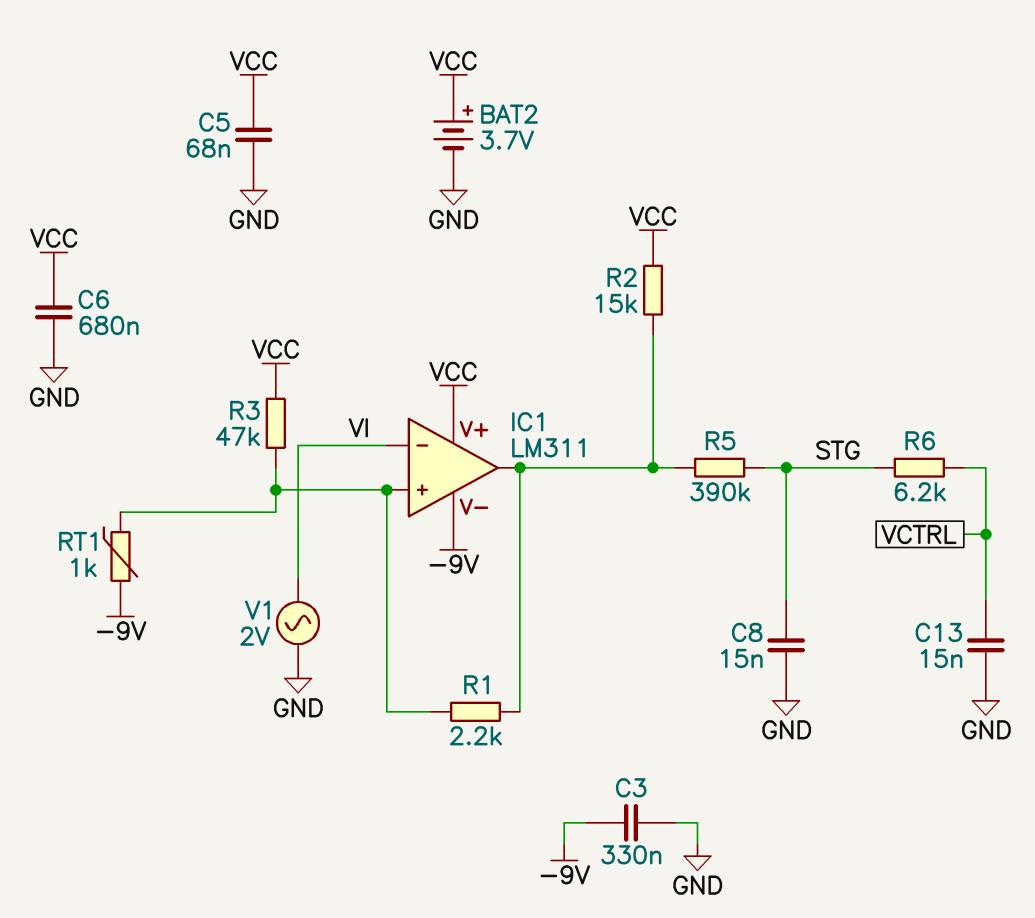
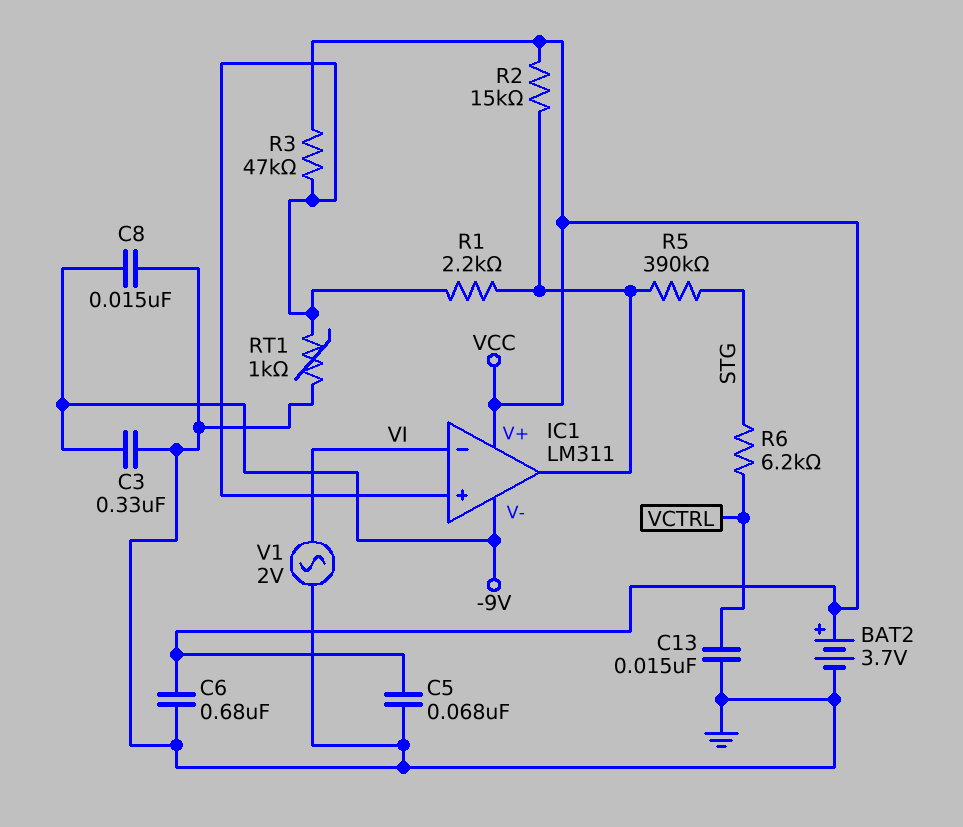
C8: 15nF (GND, STG) -> 15nF (-9V, GND)
RT1: 1k (-9V, IC1/in+) -> 1k (GND, IC1/in+)

